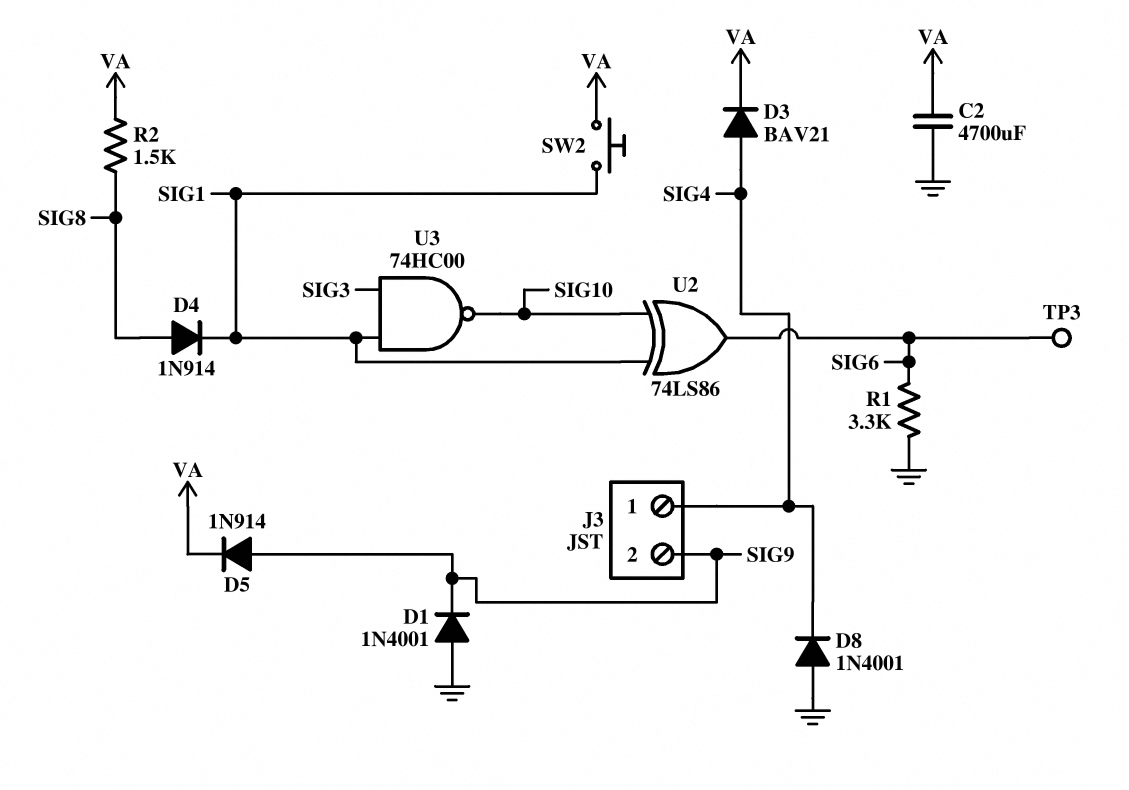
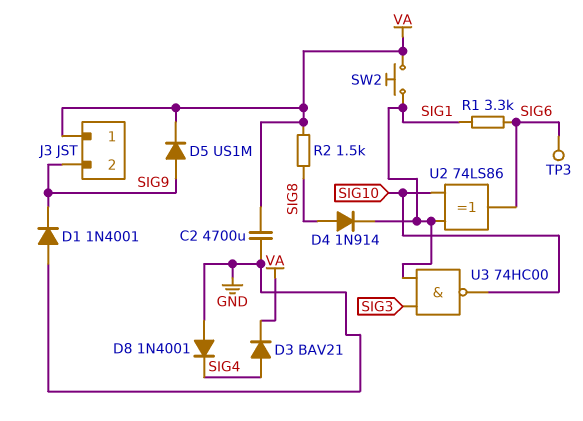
D5: diode 1N914 (A SIG9, K VA) -> diode US1M (A SIG9, K VA)
J3 pin 1: SIG4 -> VA
R1: 3.3k (GND, SIG6) -> 3.3k (SIG1, SIG6)

